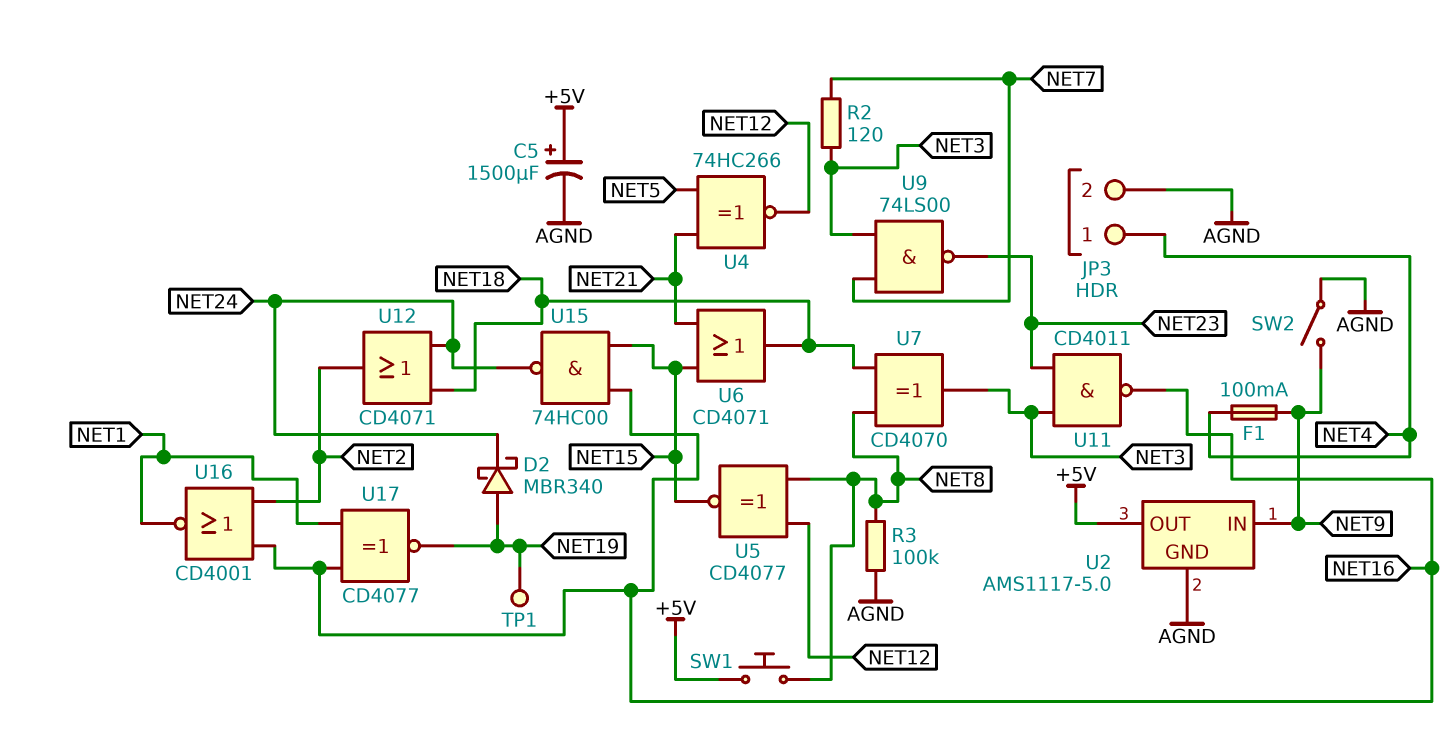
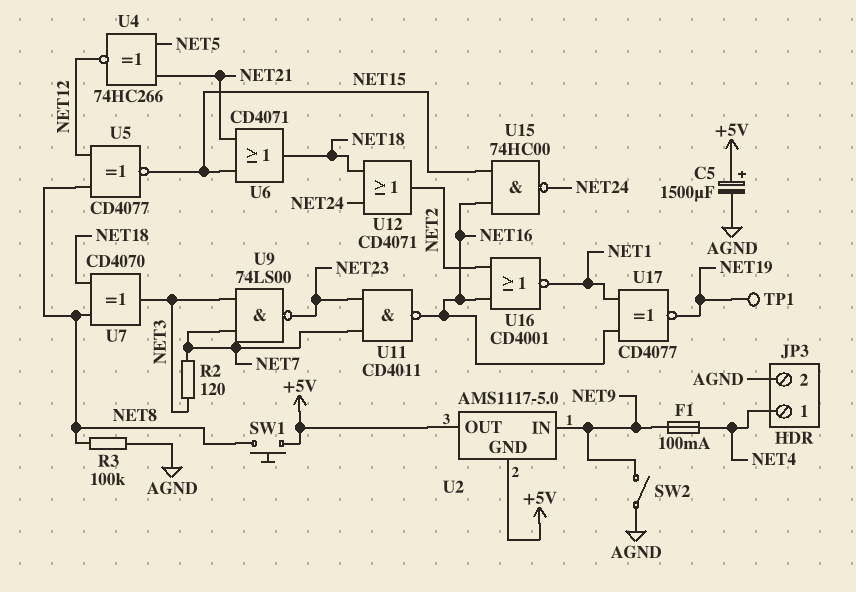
D2: schottky MBR340 (A NET19, K NET24) -> none
U2 pin GND: AGND -> +5V
U11: NAND CD4011 (in NET3, in NET23, out NET16) -> NAND CD4011 (in NET7, in NET23, out NET16)

